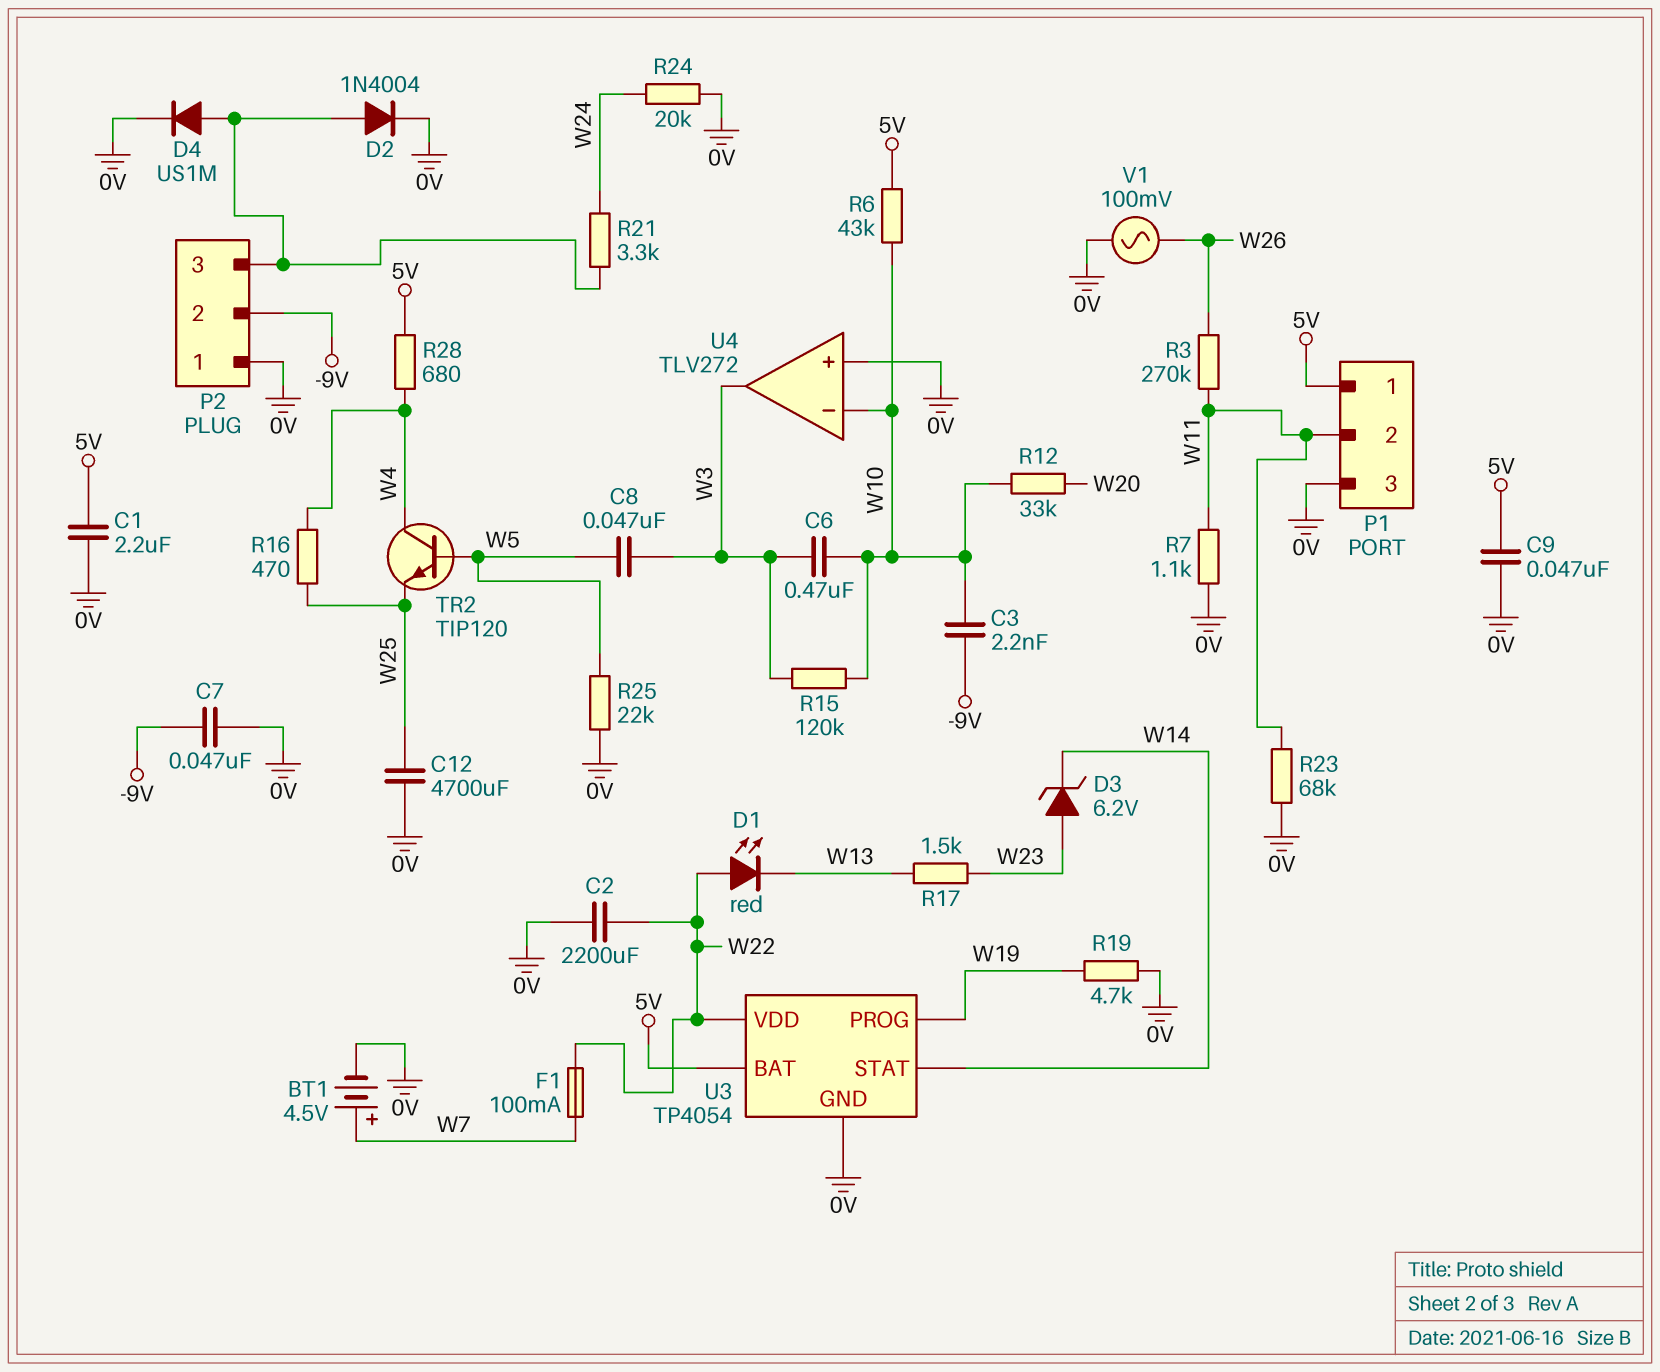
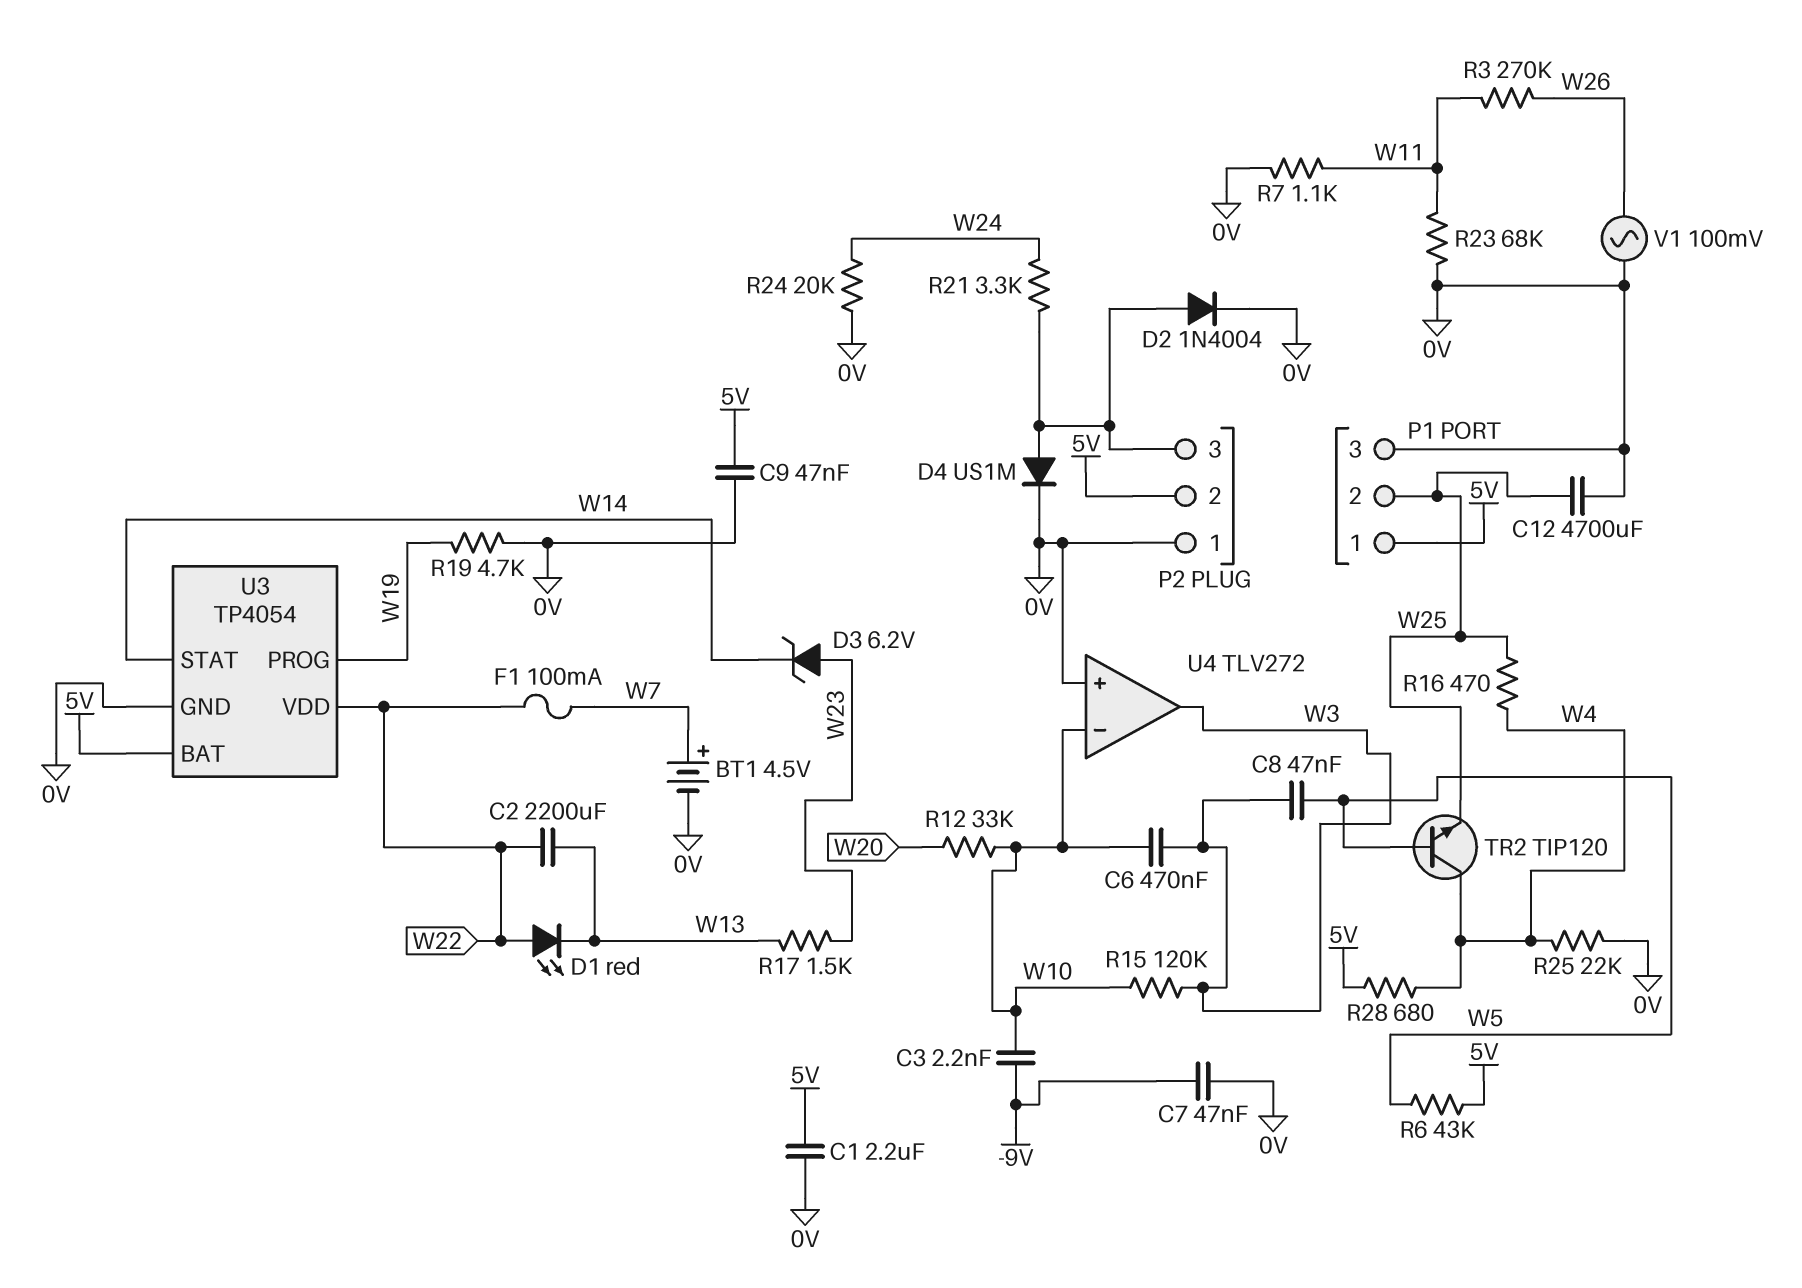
C2: 2200uF (0V, W22) -> 2200uF (W13, W22)
P1 pin 2: W11 -> W25
P2 pin 2: -9V -> 5V
R6: 43k (5V, W10) -> 43k (5V, W5)
R25: 22k (0V, W5) -> 22k (0V, W4)

